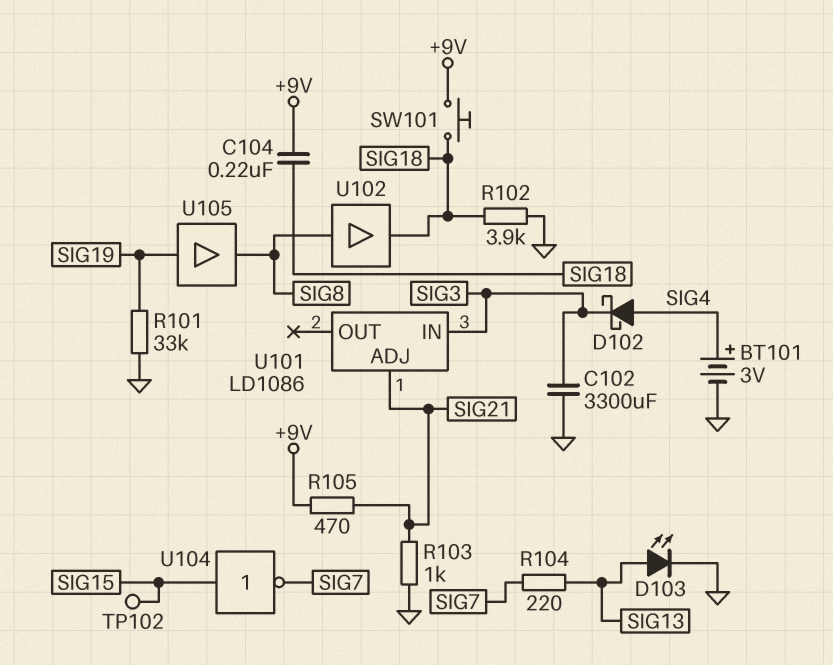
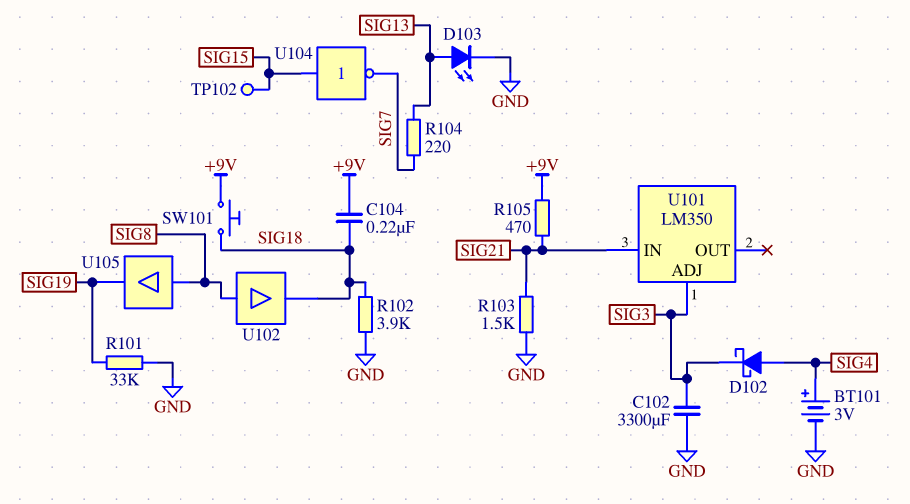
R103: 1k (GND, SIG21) -> 1.5k (GND, SIG21)
U101: LD1086 -> LM350
U101 pin ADJ: SIG21 -> SIG3
U101 pin IN: SIG3 -> SIG21
U105: buffer (in SIG19, out SIG8) -> buffer (in SIG8, out SIG19)

